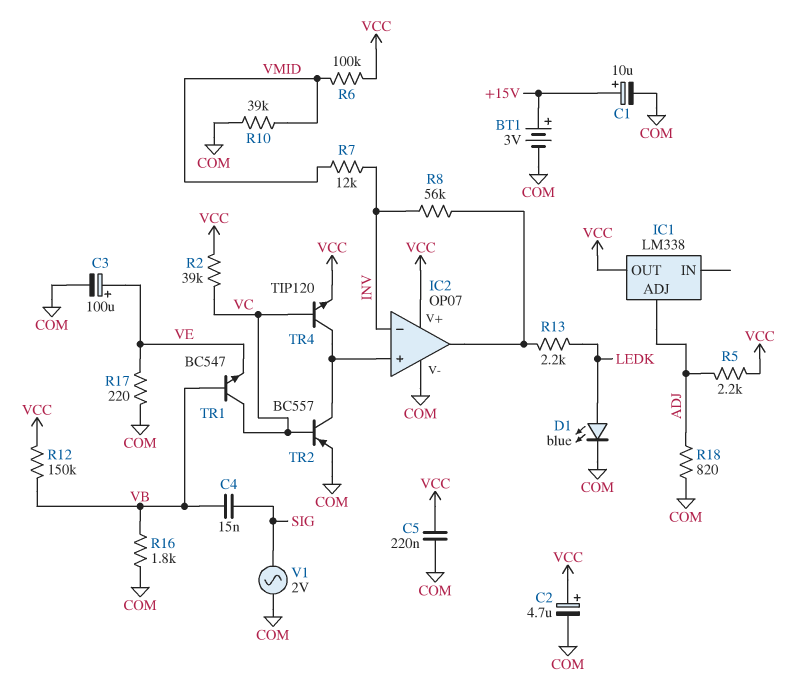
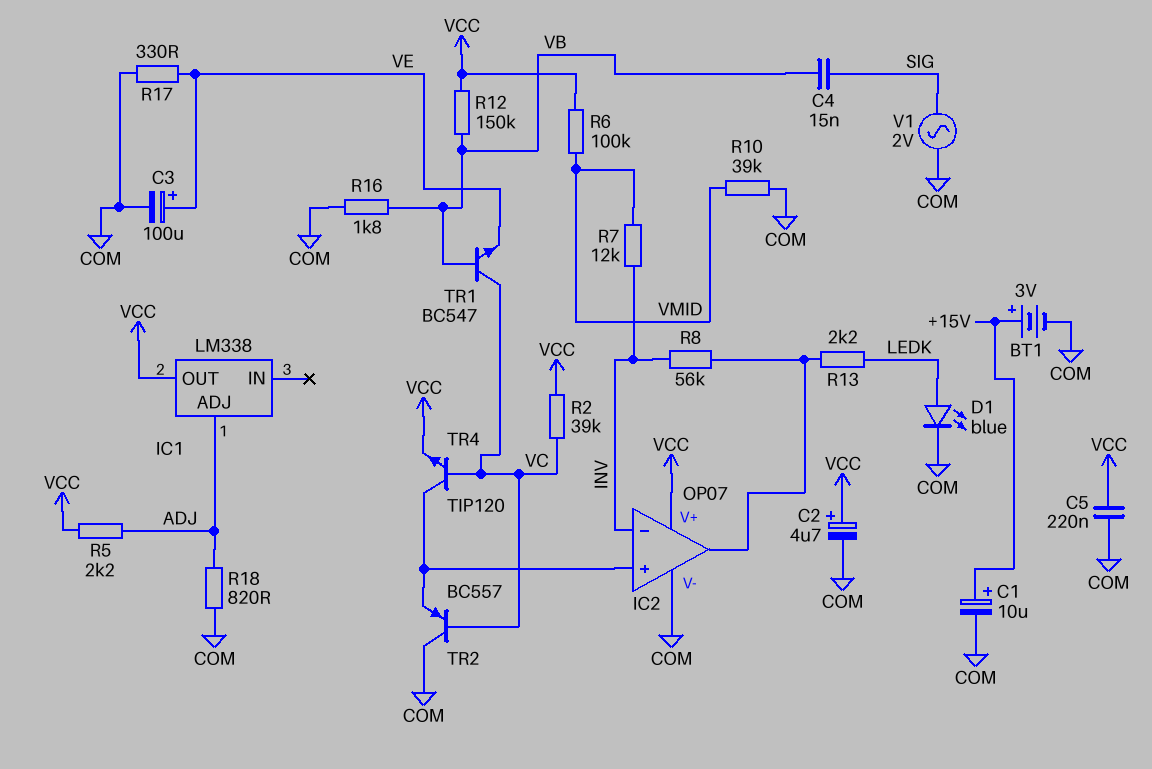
R17: 220 (COM, VE) -> 330 (COM, VE)
TR2: PNP BC557 (B VC, C IC2/in+, E COM) -> PNP BC557 (B VC, C COM, E IC2/in+)

